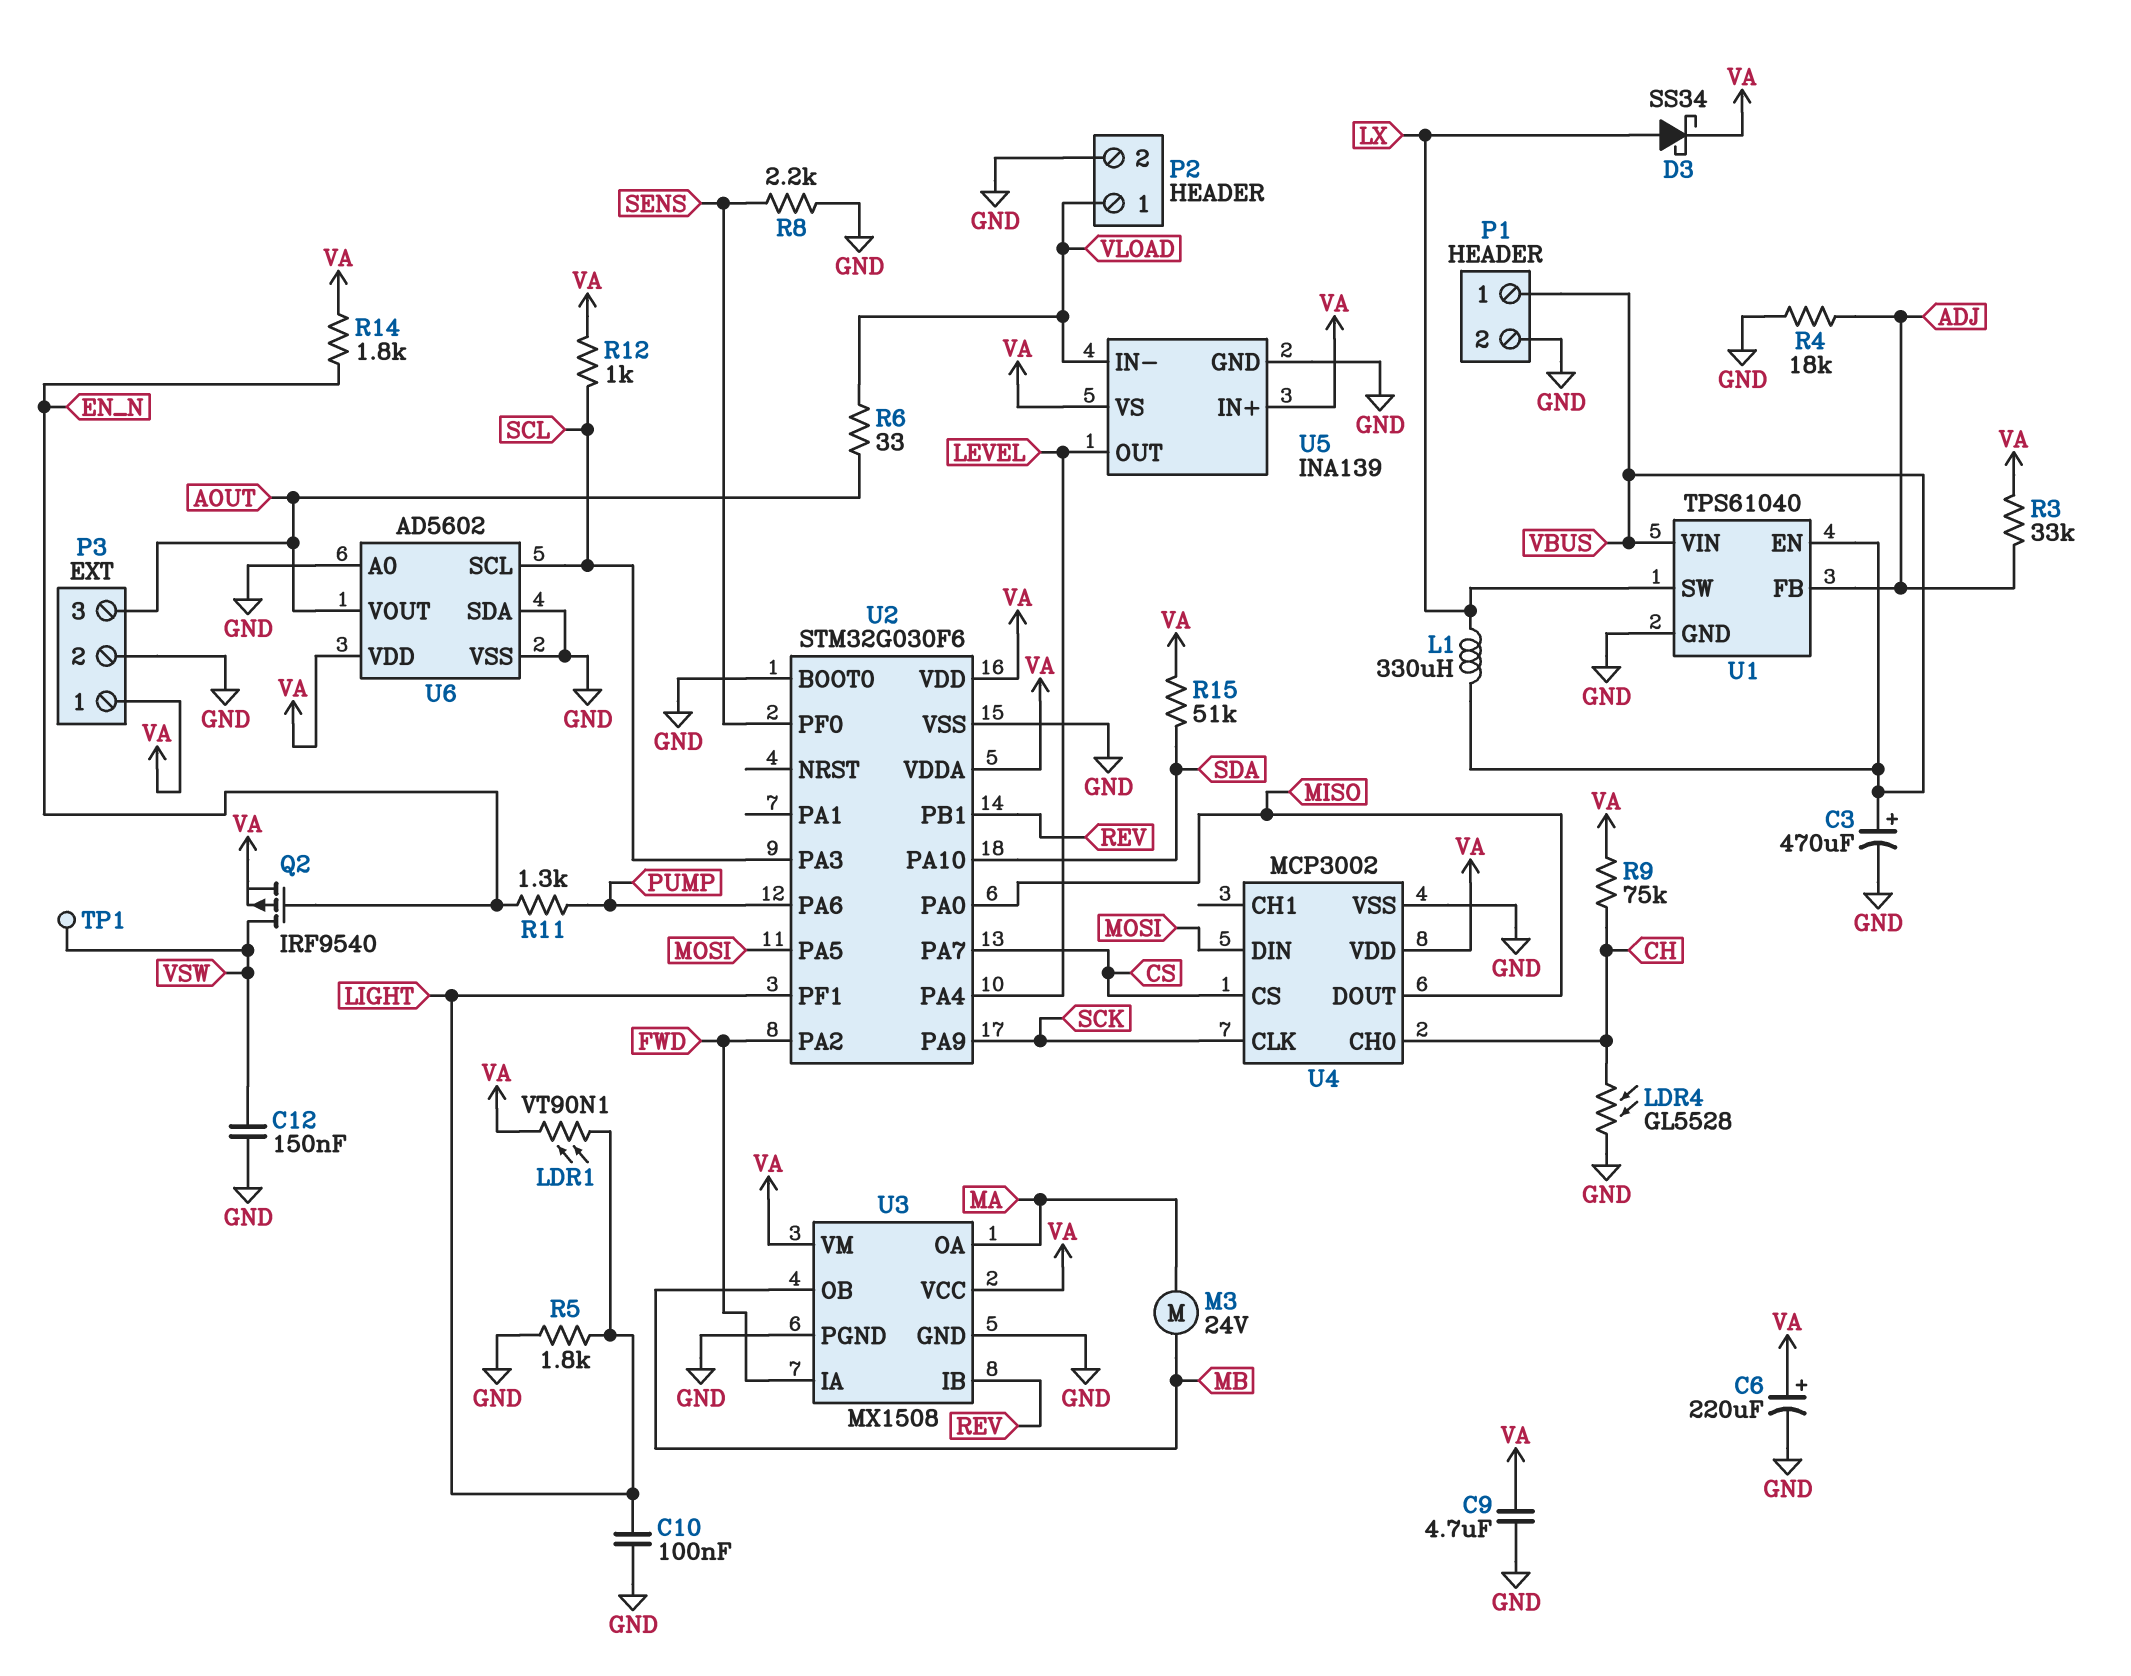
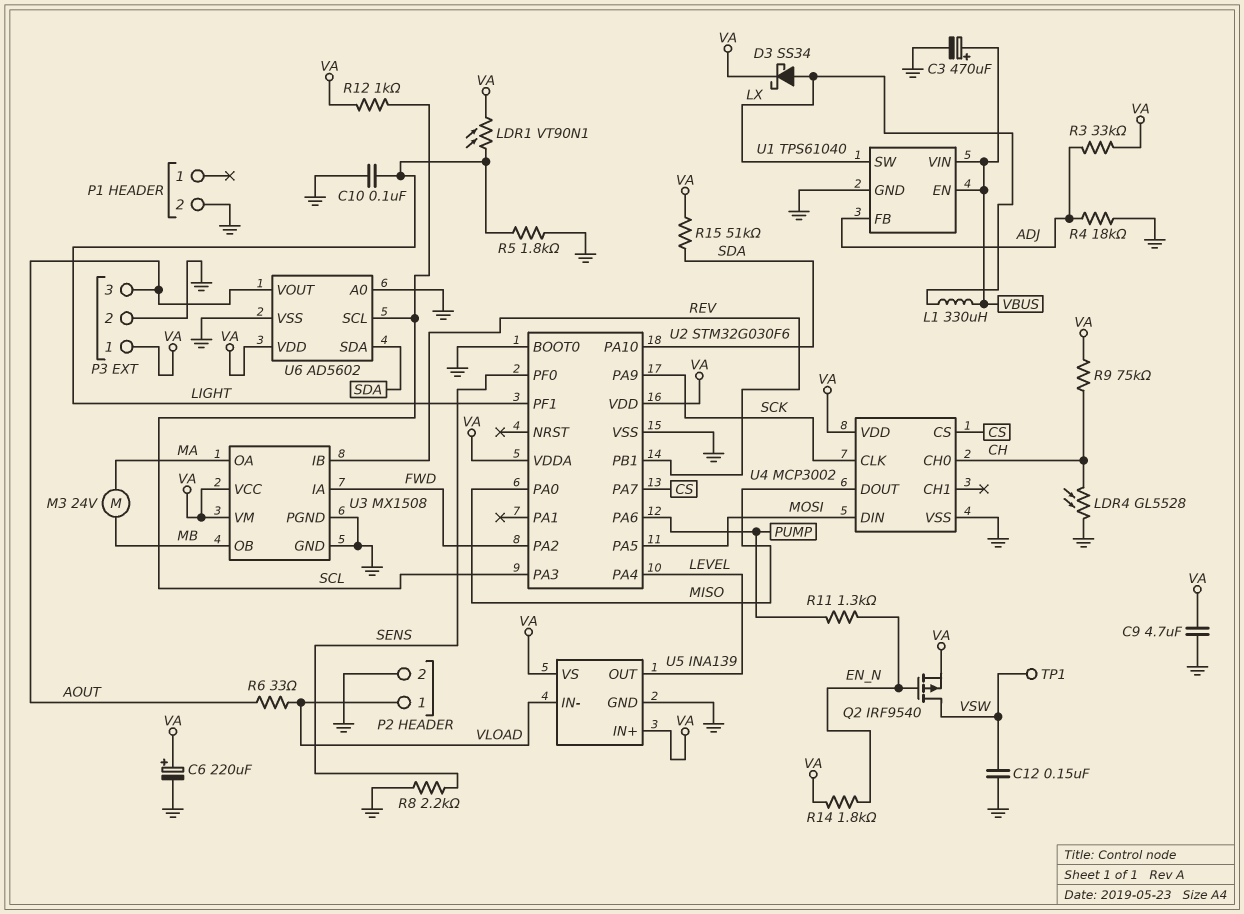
P1 pin 1: VBUS -> none
U6 pin SDA: GND -> SDA

